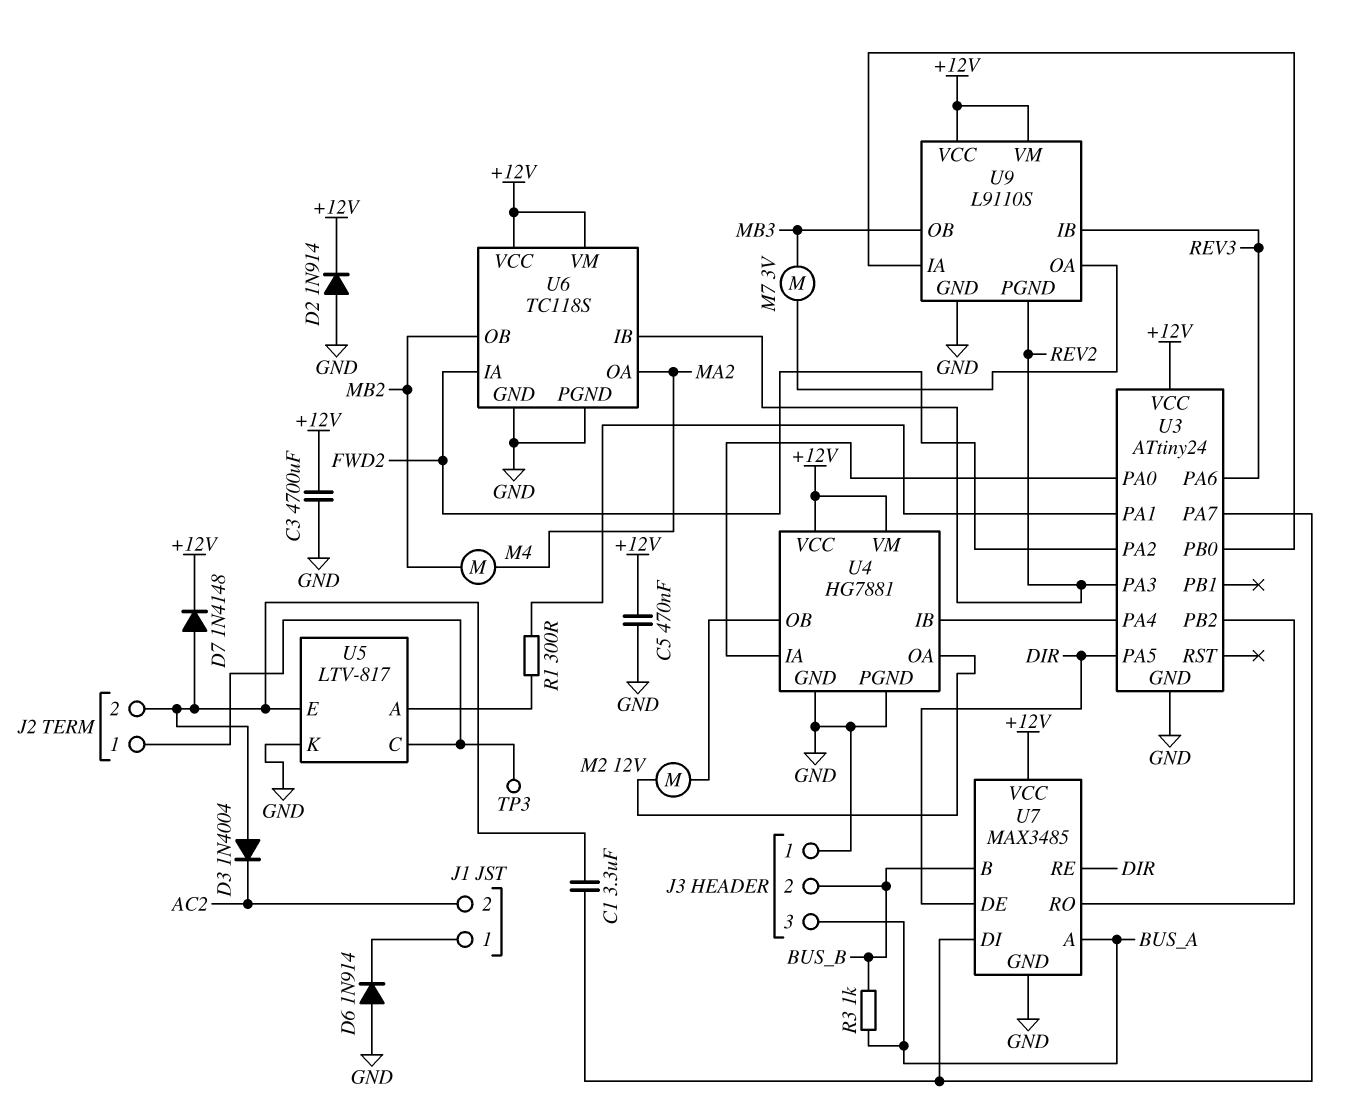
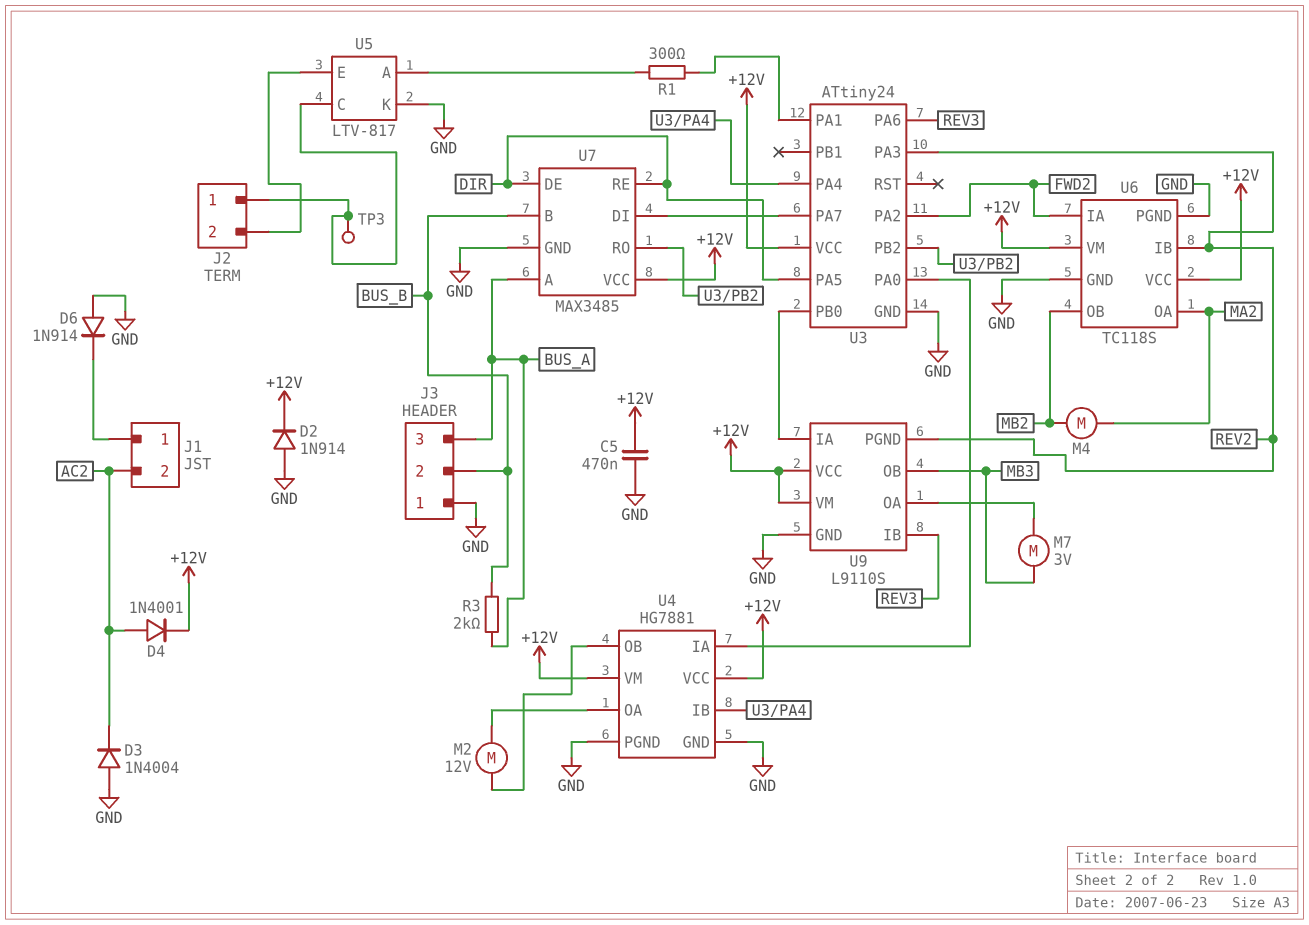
C1: 3.3uF (J2/2, U3/PA7) -> none
C3: 4700uF (+12V, GND) -> none
D3: diode 1N4004 (A J2/2, K AC2) -> diode 1N4004 (A GND, K AC2)
D4: none -> diode 1N4001 (A AC2, K +12V)
D7: diode 1N4148 (A J2/2, K +12V) -> none
R3: 1k (BUS_A, BUS_B) -> 2k (BUS_A, BUS_B)

